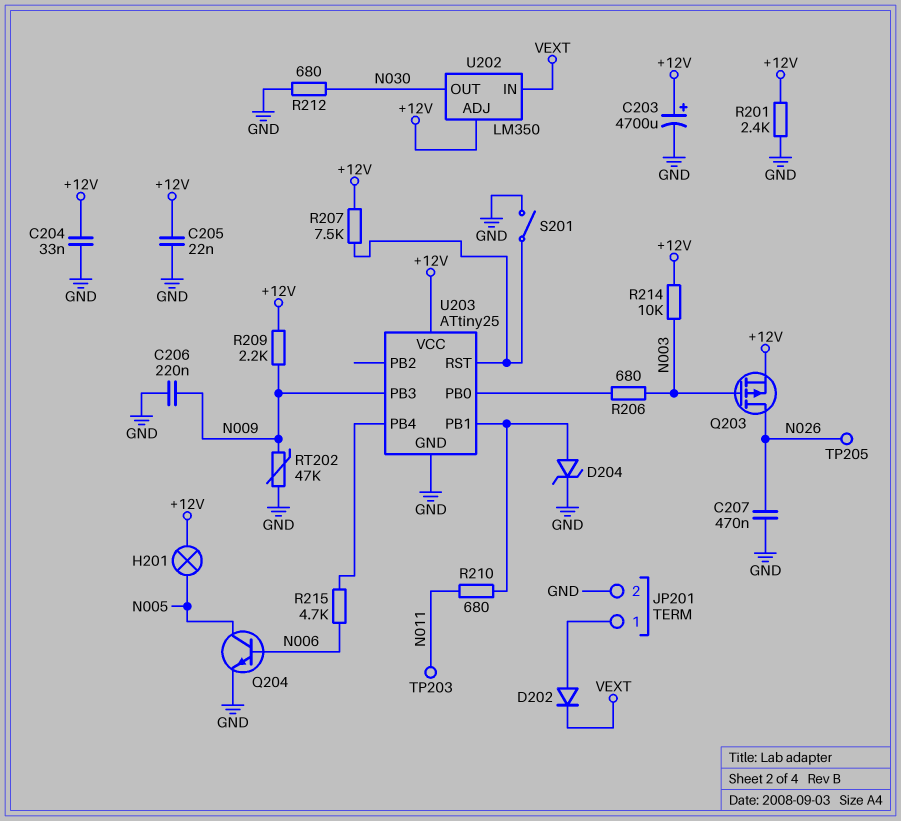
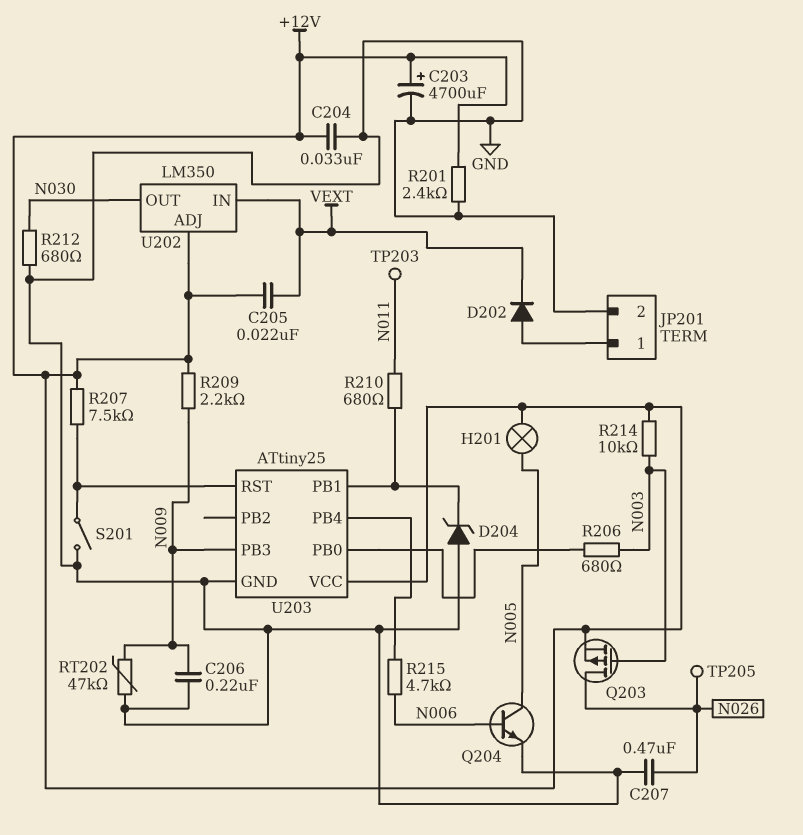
C205: 22nF (+12V, GND) -> 22nF (+12V, VEXT)
D204: zener (A U203/PB1, K GND) -> zener (A GND, K U203/PB1)

